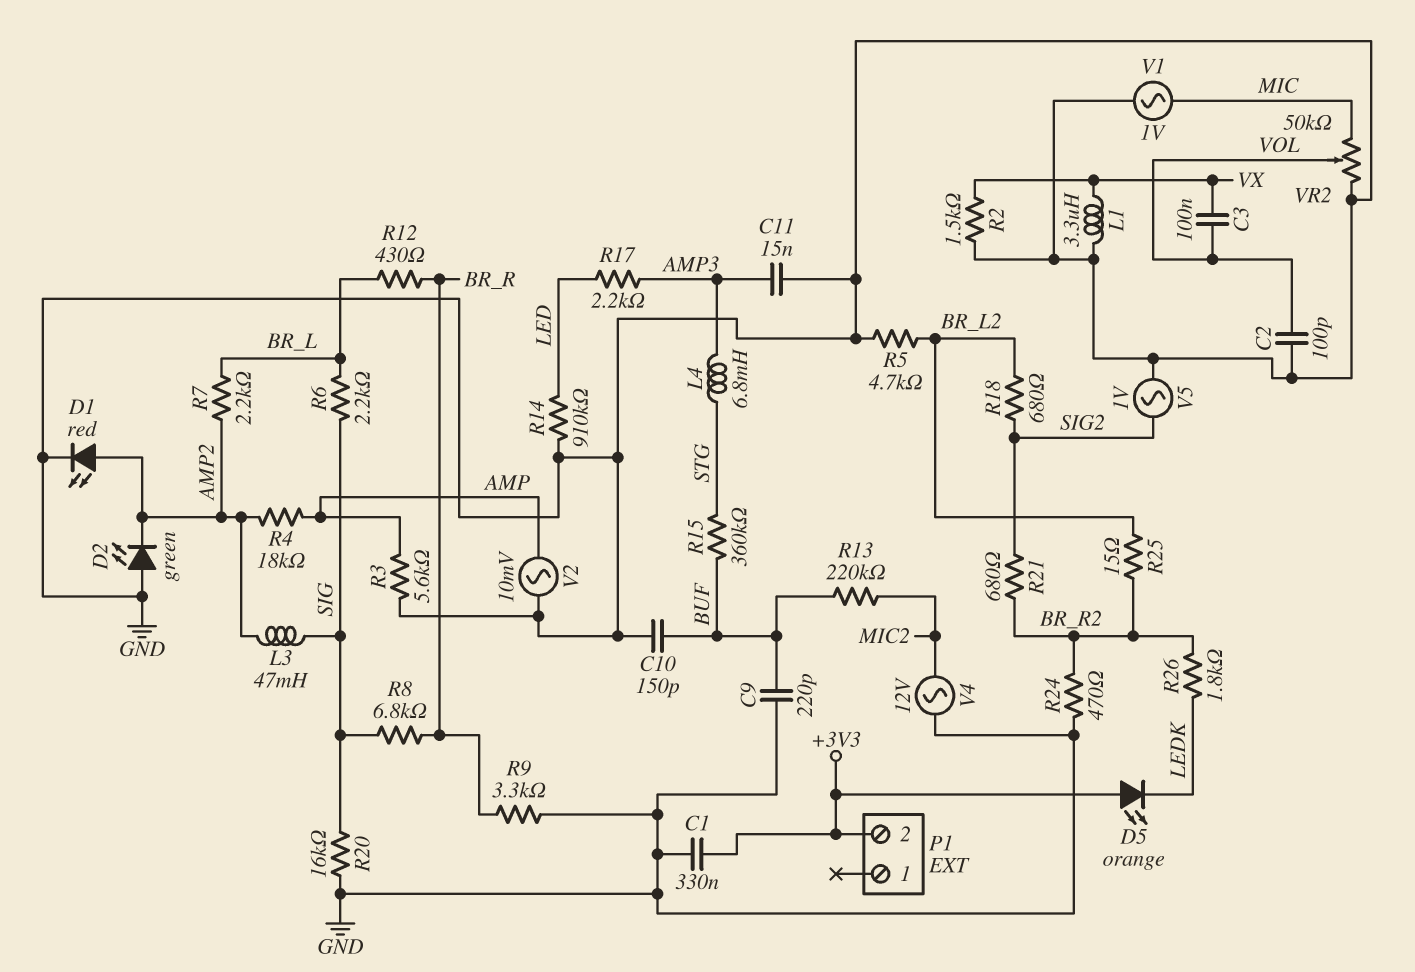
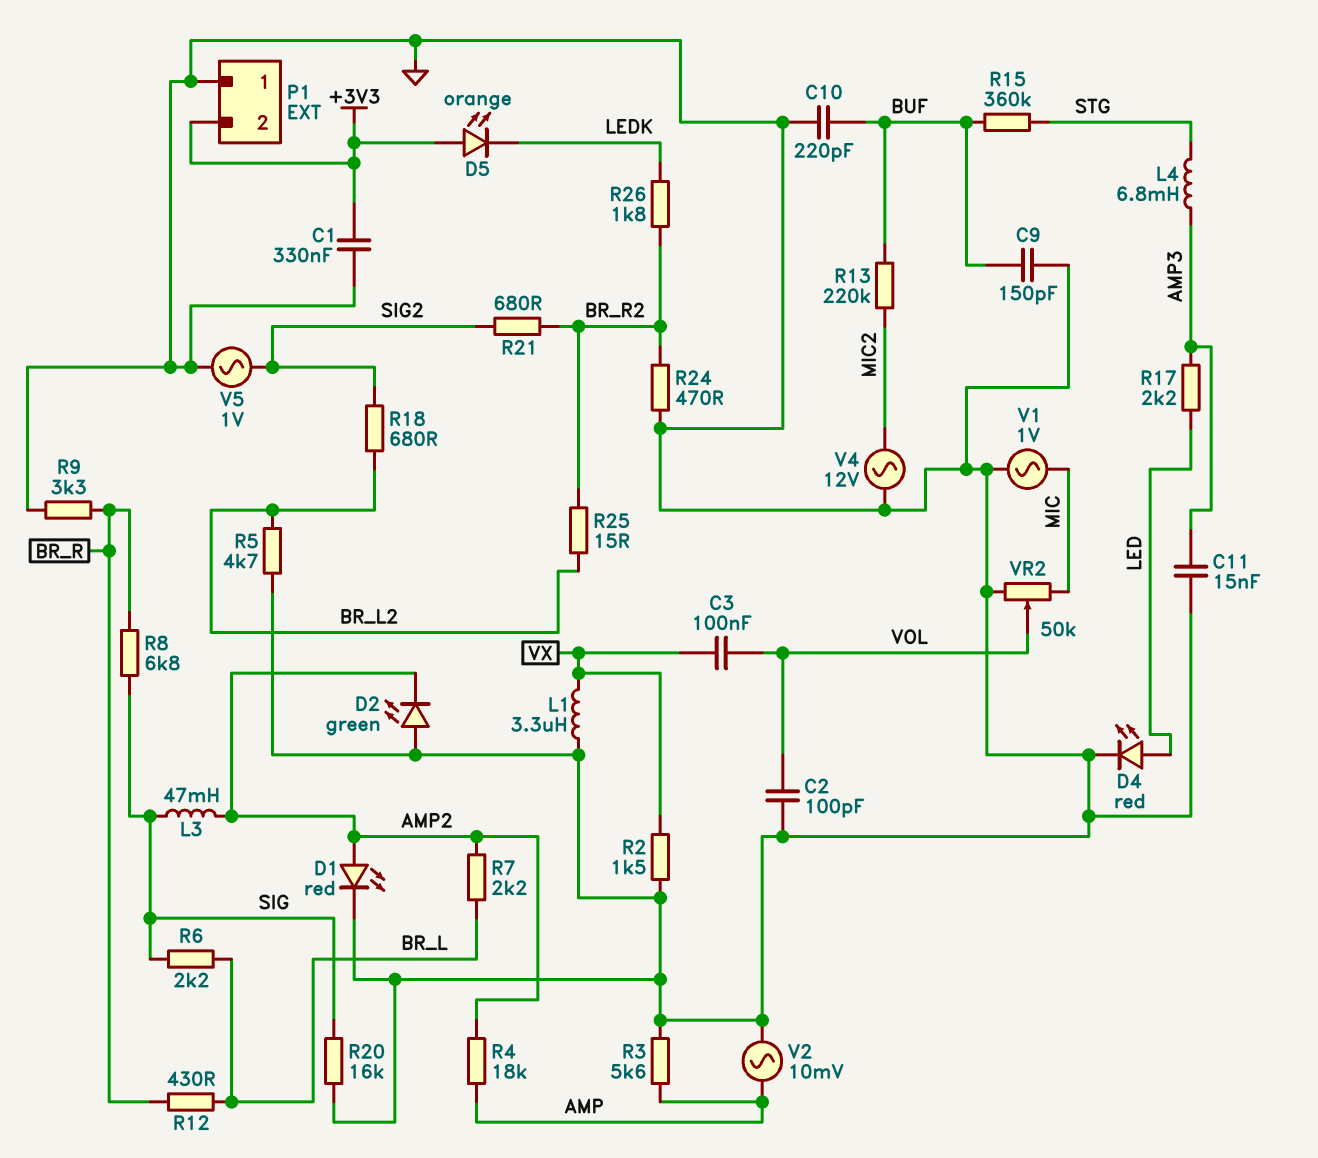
C9: 220pF (BUF, GND) -> 150pF (BUF, GND)
C10: 150pF (BUF, GND) -> 220pF (BUF, GND)
D4: none -> LED red (A LED, K GND)
P1 pin 1: none -> GND
R14: 910k (GND, LED) -> none

